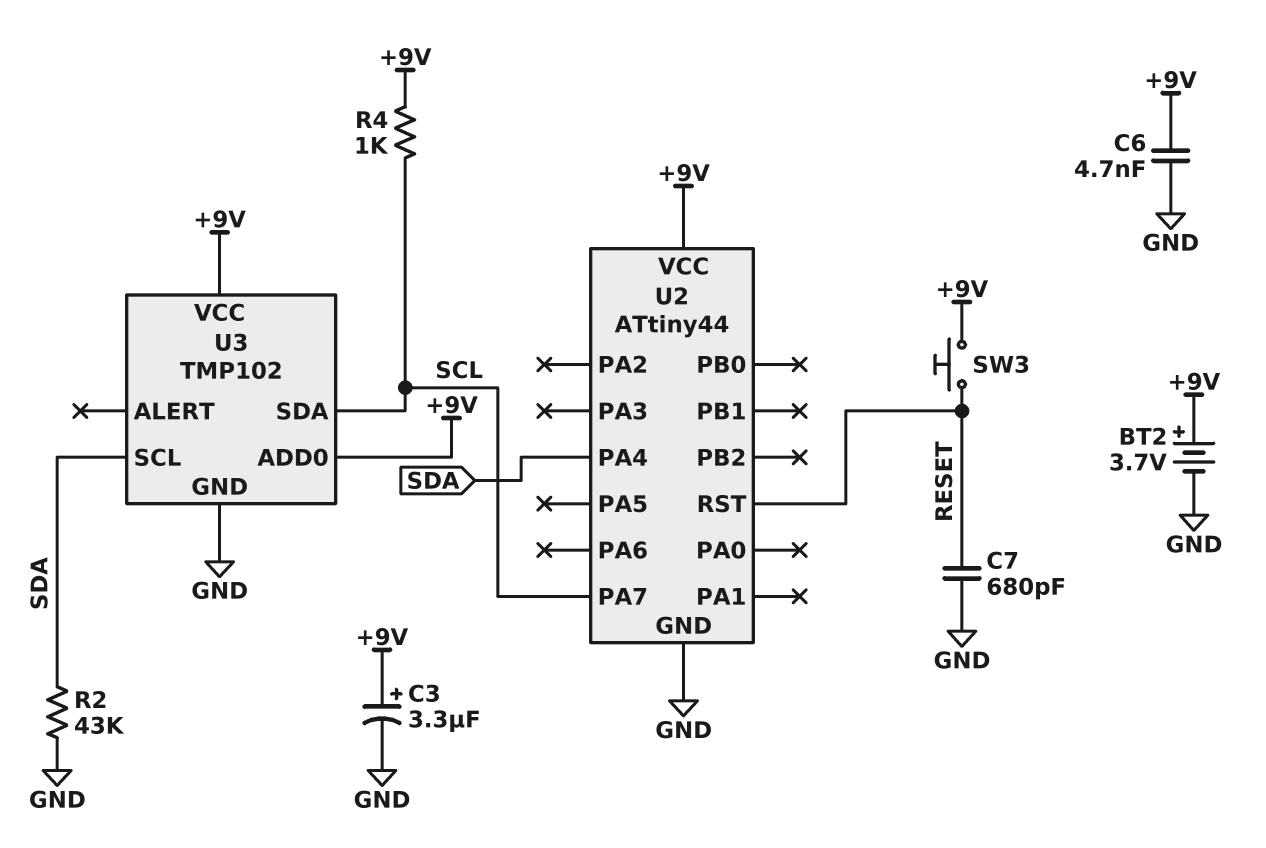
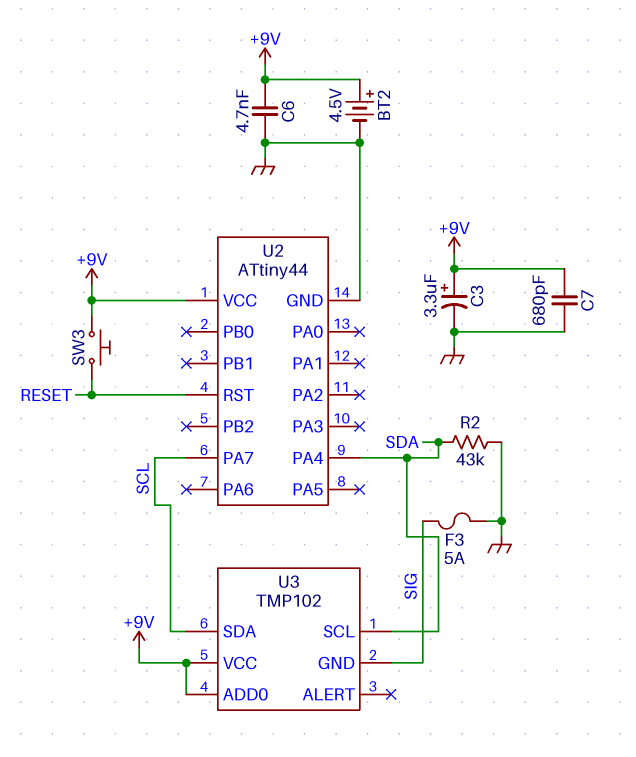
BT2: 3.7V (plus +9V, minus GND) -> 4.5V (plus +9V, minus GND)
C7: 680pF (GND, RESET) -> 680pF (+9V, GND)
F3: none -> 5A (GND, SIG)
R4: 1k (+9V, SCL) -> none
U3 pin GND: GND -> SIG

